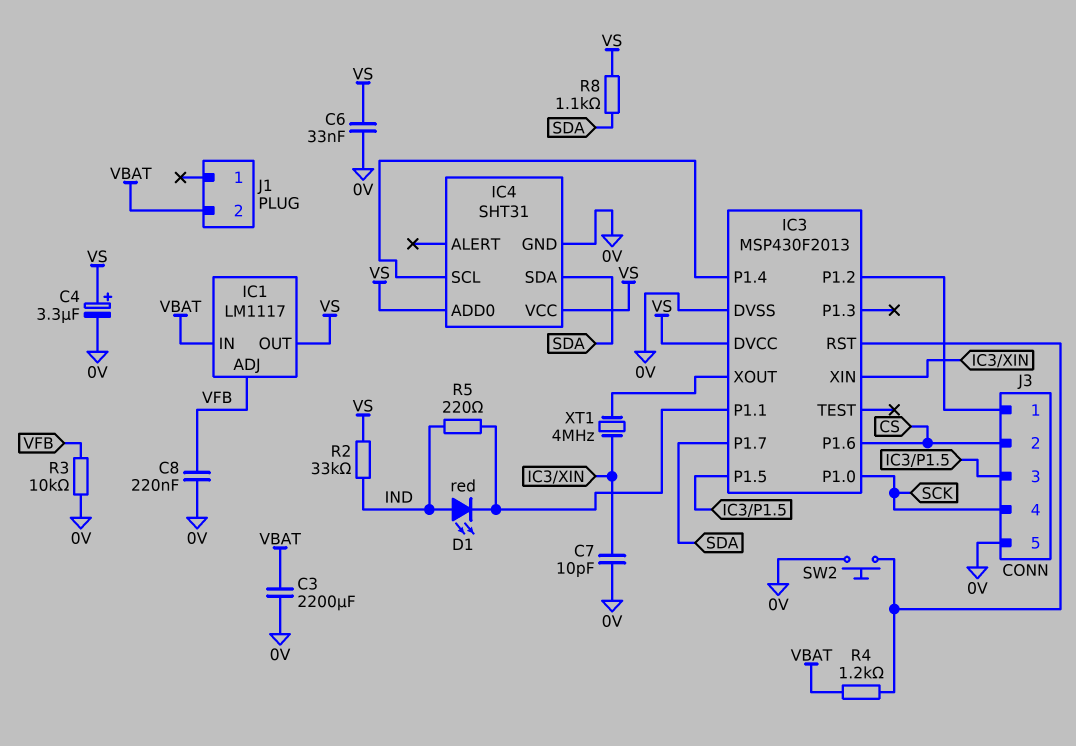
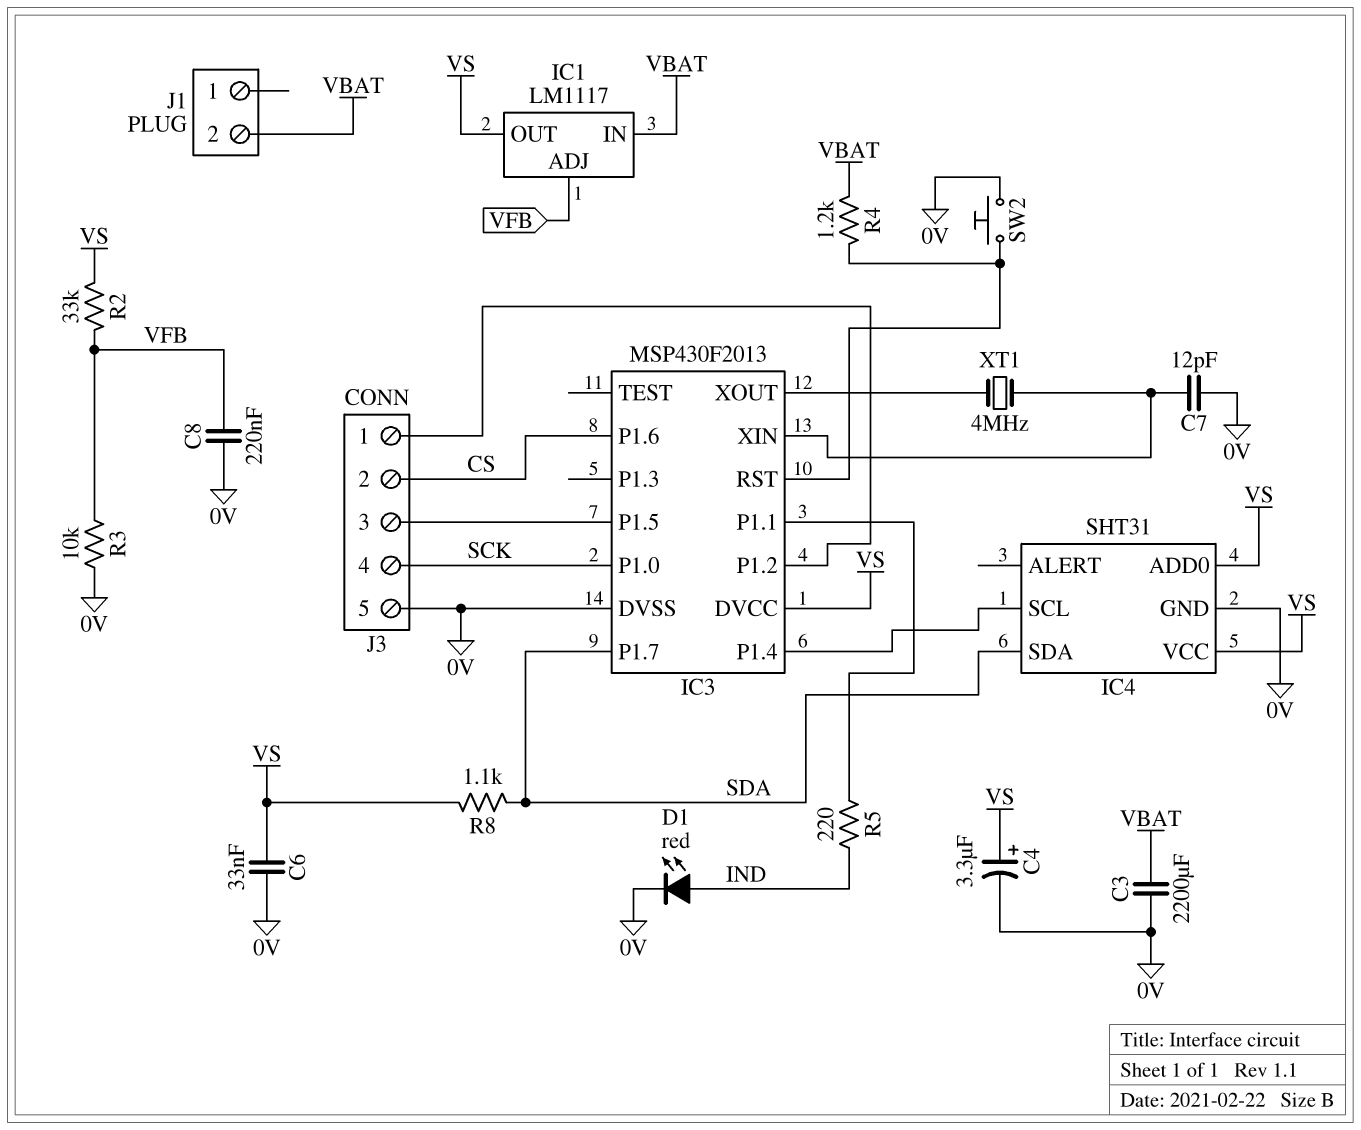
C7: 10pF (0V, IC3/XIN) -> 12pF (0V, IC3/XIN)
D1: LED red (A IND, K IC3/P1.1) -> LED red (A IND, K 0V)
R2: 33k (IND, VS) -> 33k (VFB, VS)

